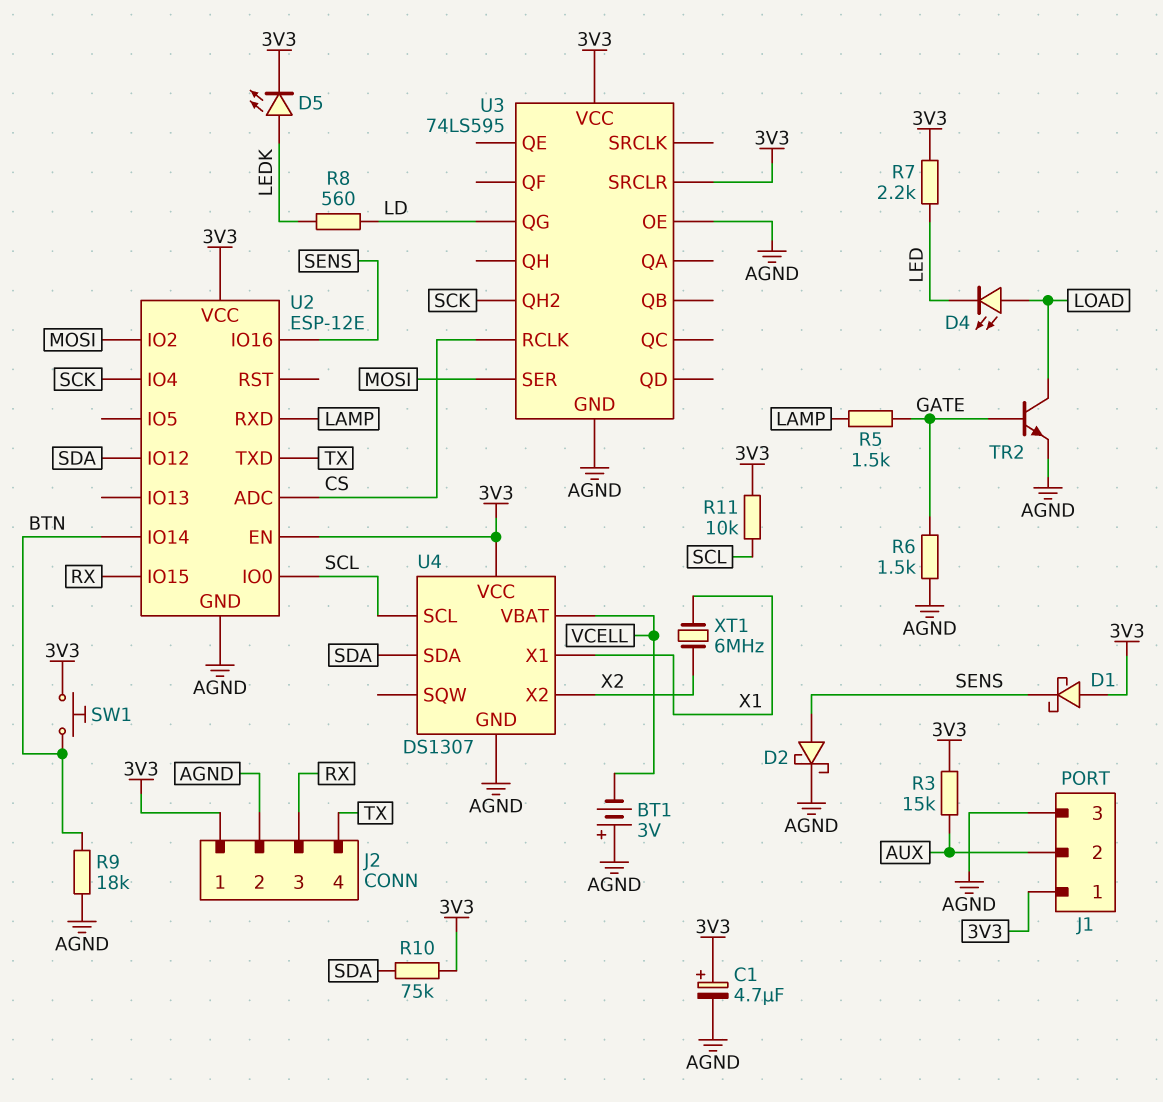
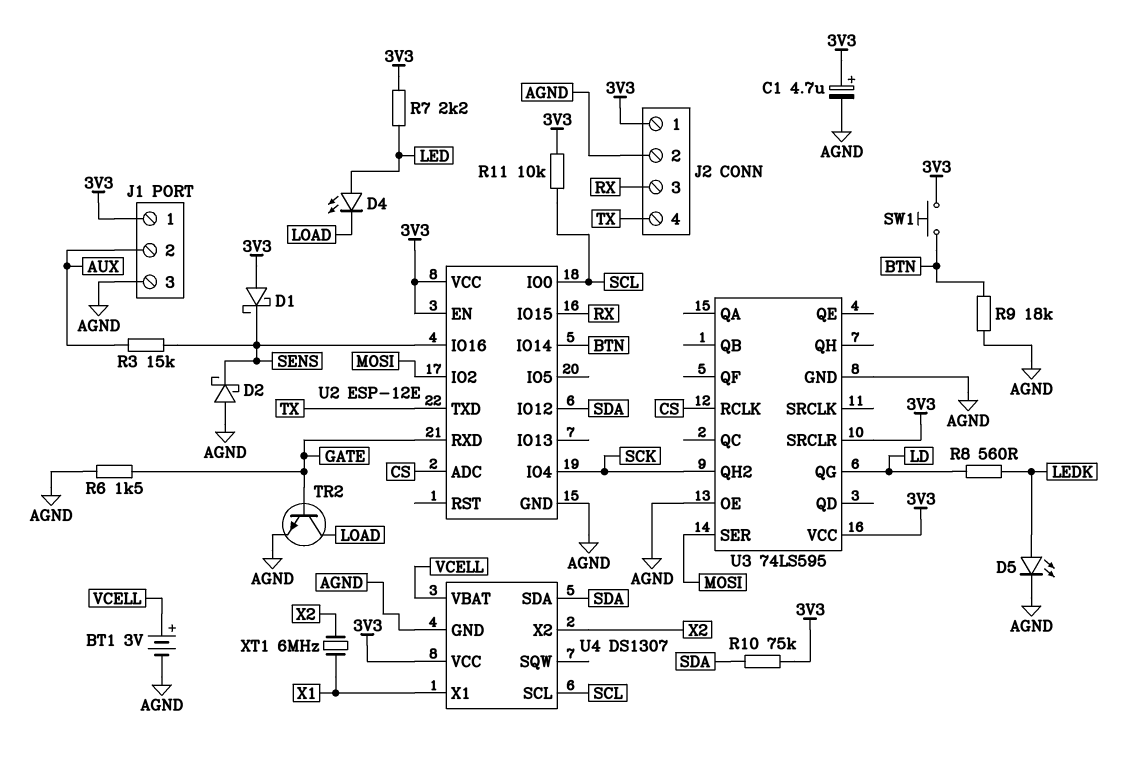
BT1: 3V (plus AGND, minus VCELL) -> 3V (plus VCELL, minus AGND)
D2: schottky (A SENS, K AGND) -> schottky (A AGND, K SENS)
D4: LED (A LOAD, K LED) -> LED (A LED, K LOAD)
D5: LED (A LEDK, K 3V3) -> LED (A LEDK, K AGND)
R3: 15k (3V3, AUX) -> 15k (AUX, SENS)
R5: 1.5k (GATE, LAMP) -> none
U2 pin RXD: LAMP -> GATE

